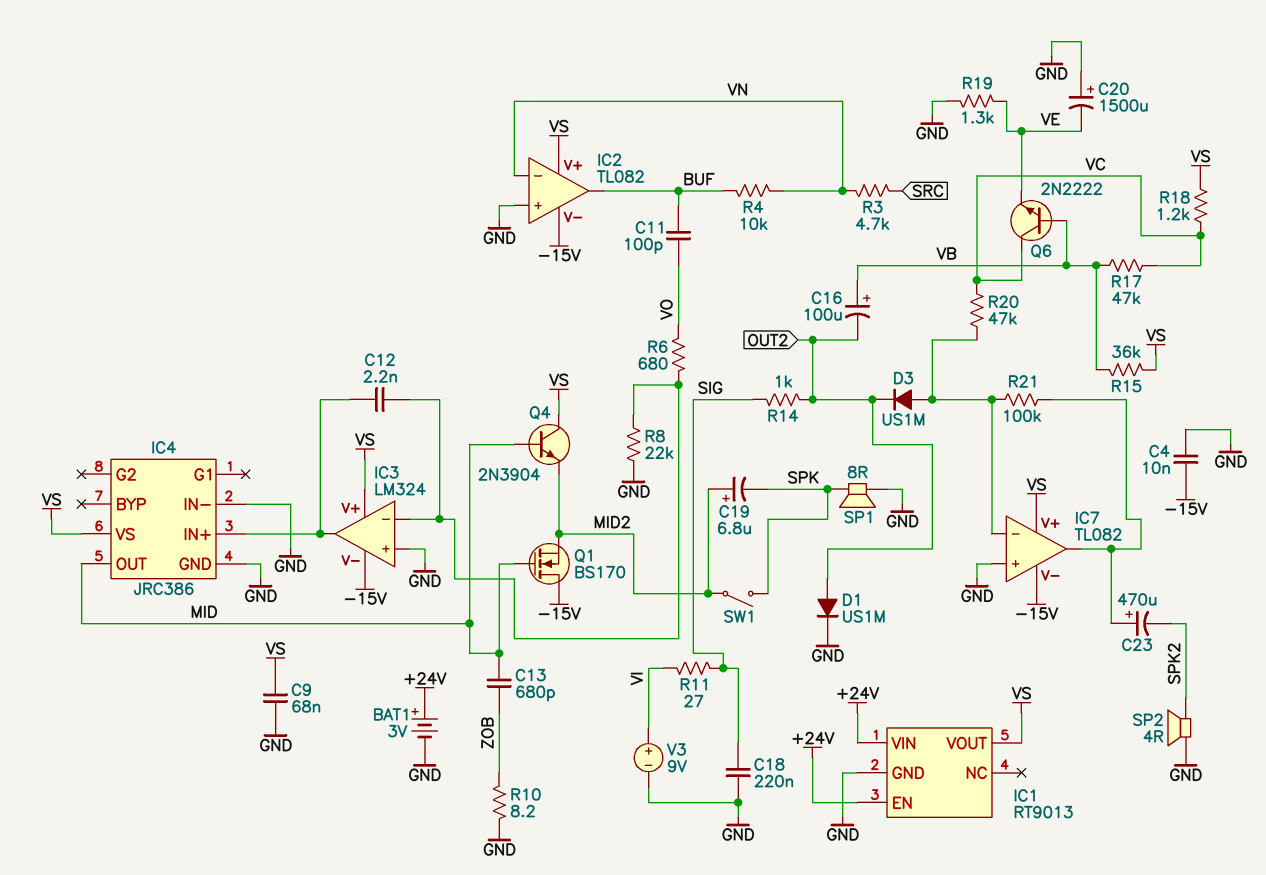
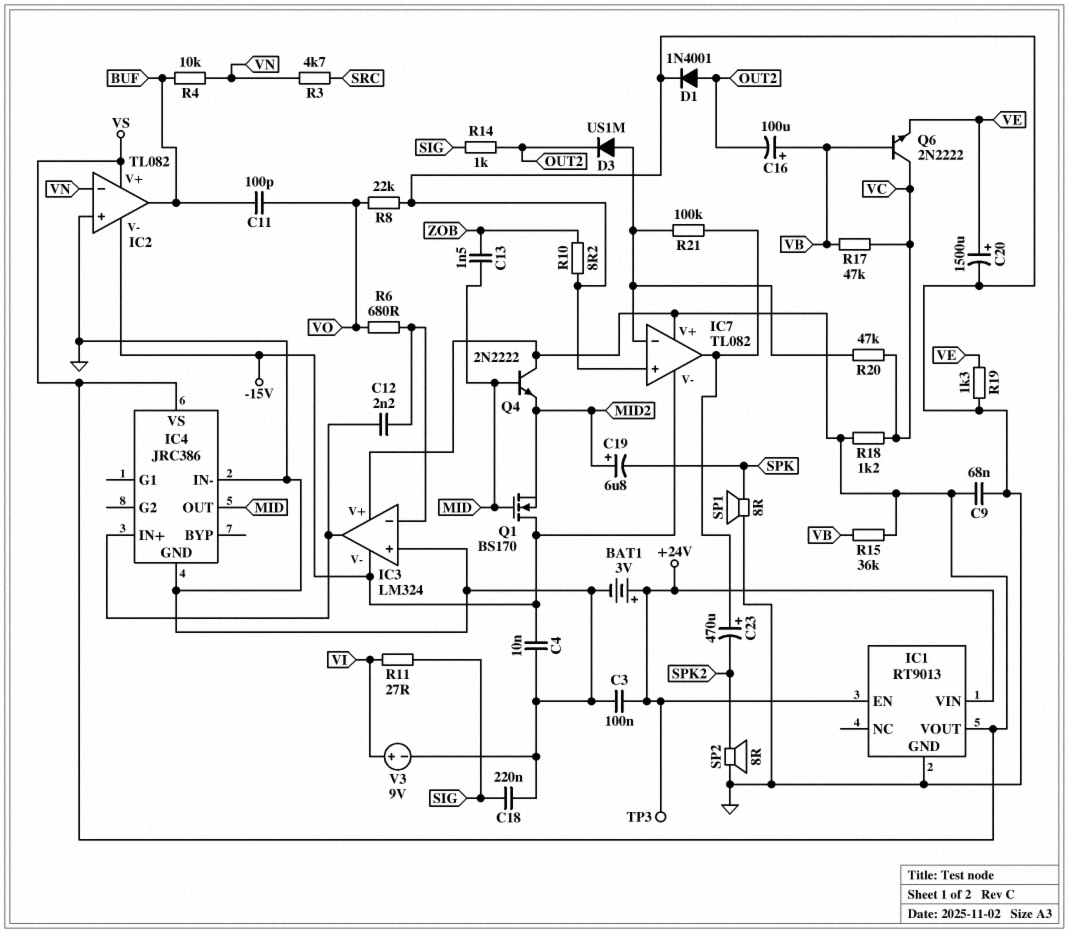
C3: none -> 100nF (+24V, GND)
C13: 680pF (MID, ZOB) -> 1.5nF (MID, ZOB)
C20: 1500uF (plus GND, minus VE) -> 1500uF (plus VE, minus GND)
D1: diode US1M (A OUT2, K GND) -> diode 1N4001 (A OUT2, K GND)
Q4: NPN 2N3904 (B MID, C VS, E MID2) -> NPN 2N2222 (B MID, C VS, E MID2)
R8: 22k (GND, IC3/in-) -> 22k (GND, VO)
SP2: speaker 4R (GND, SPK2) -> speaker 8R (GND, SPK2)
SW1: switch (MID2, SPK) -> none
TP3: none -> test point (+24V)

